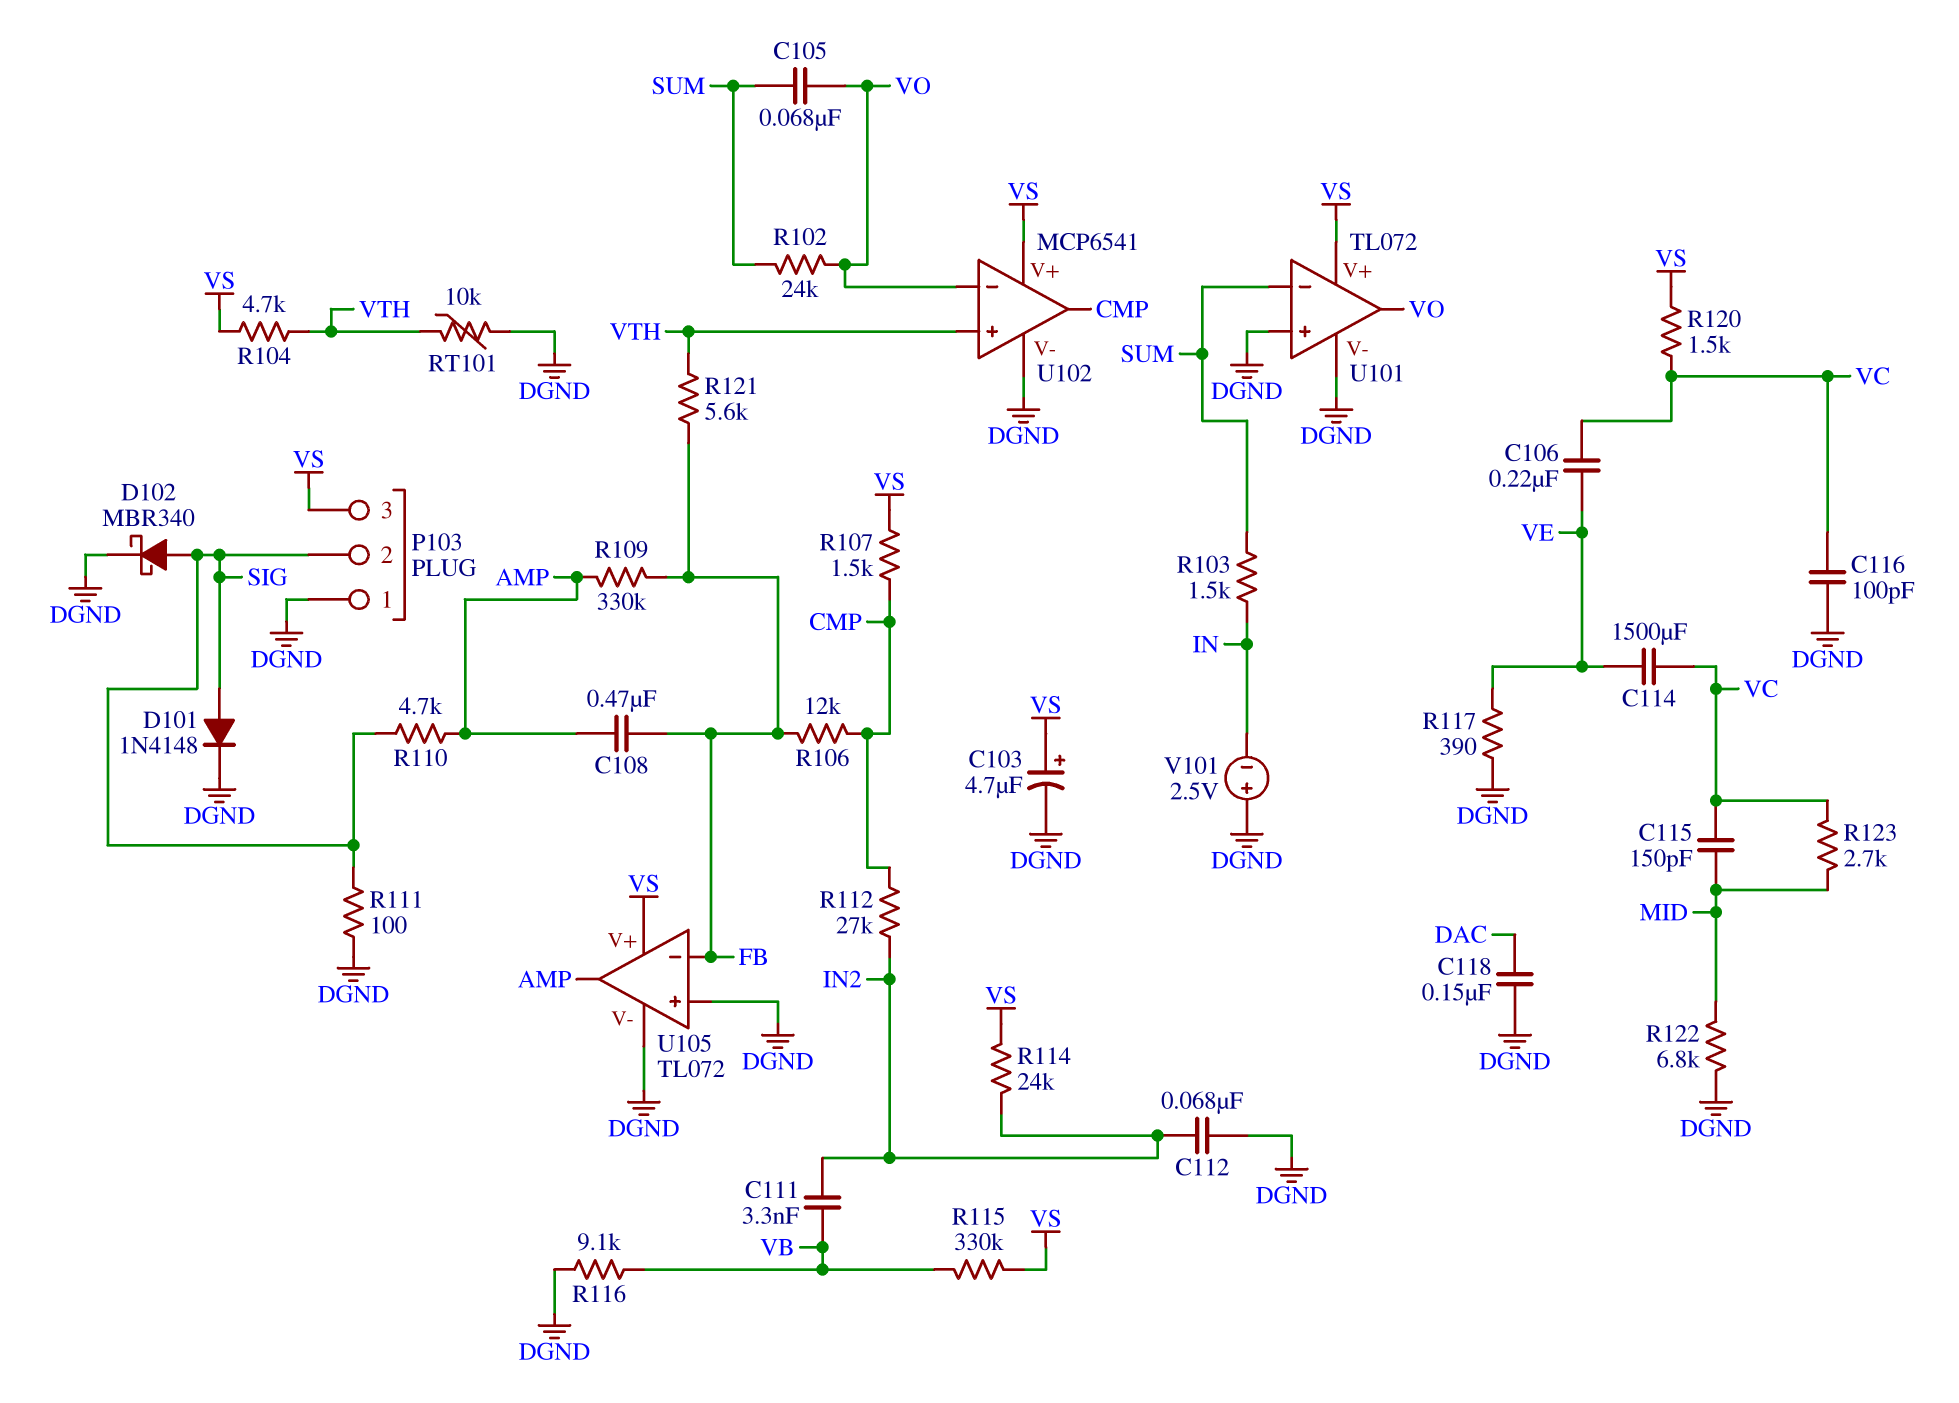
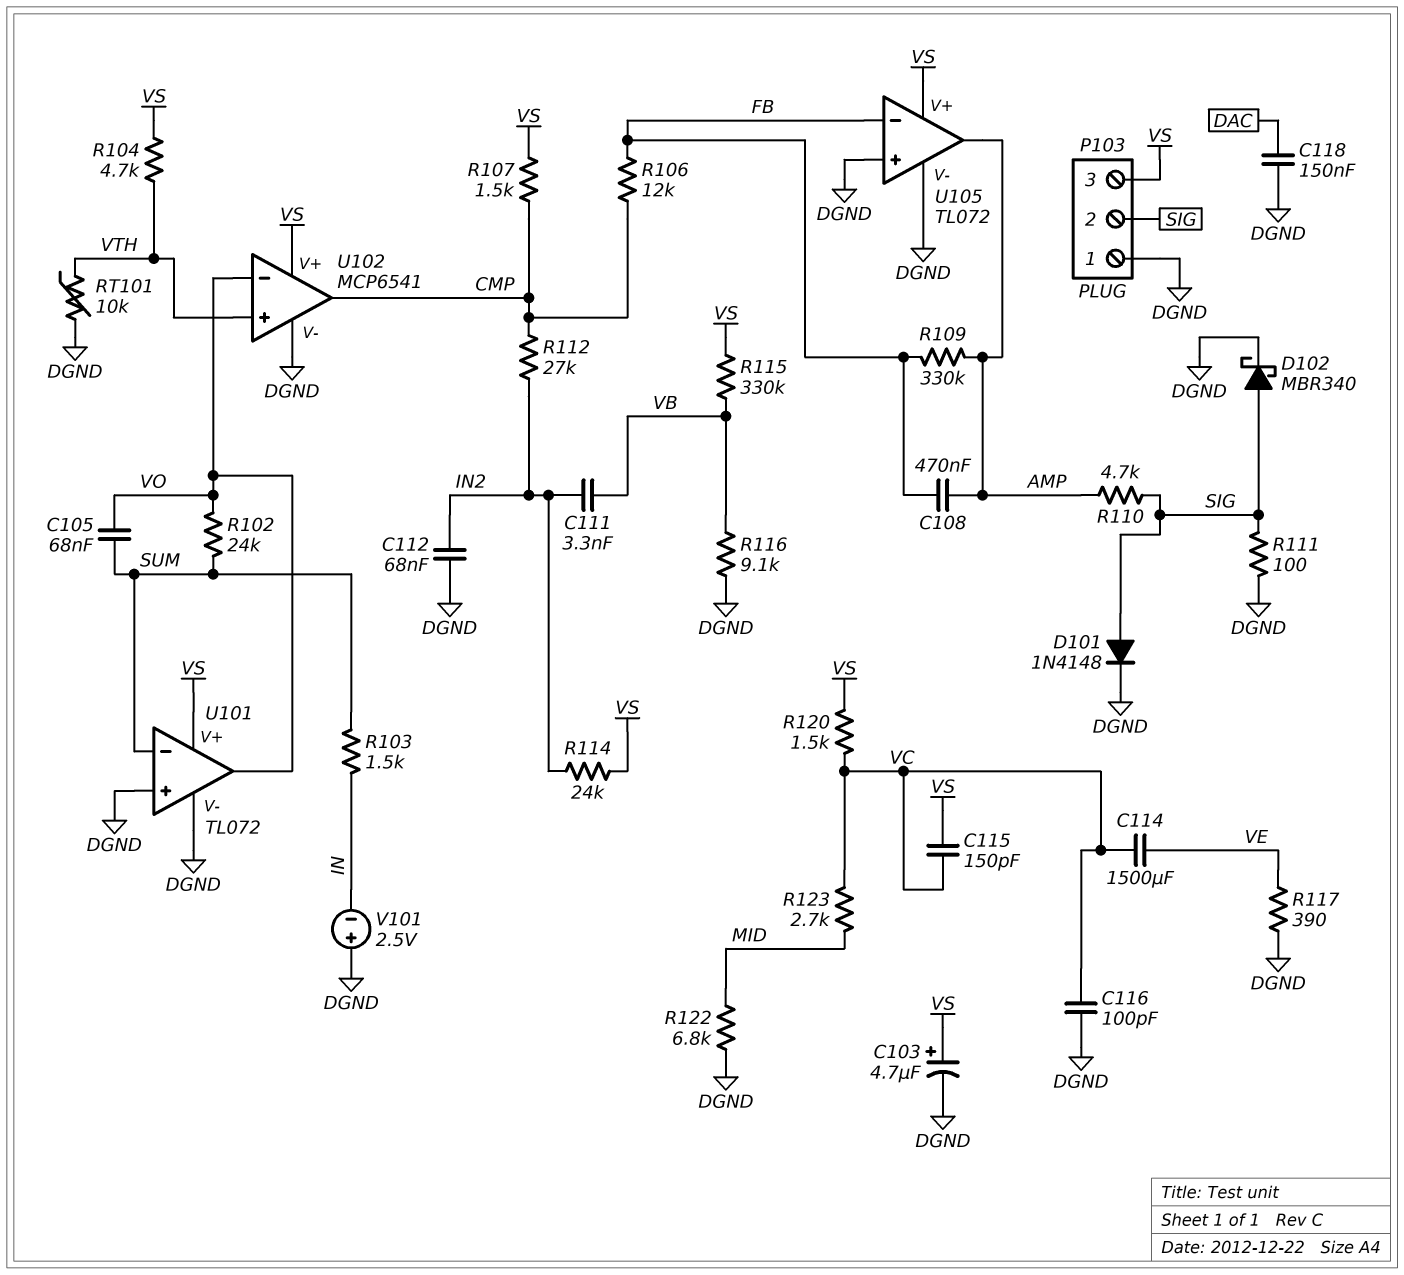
C106: 220nF (VC, VE) -> none
C115: 150pF (MID, VC) -> 150pF (VC, VS)
R121: 5.6k (FB, VTH) -> none

